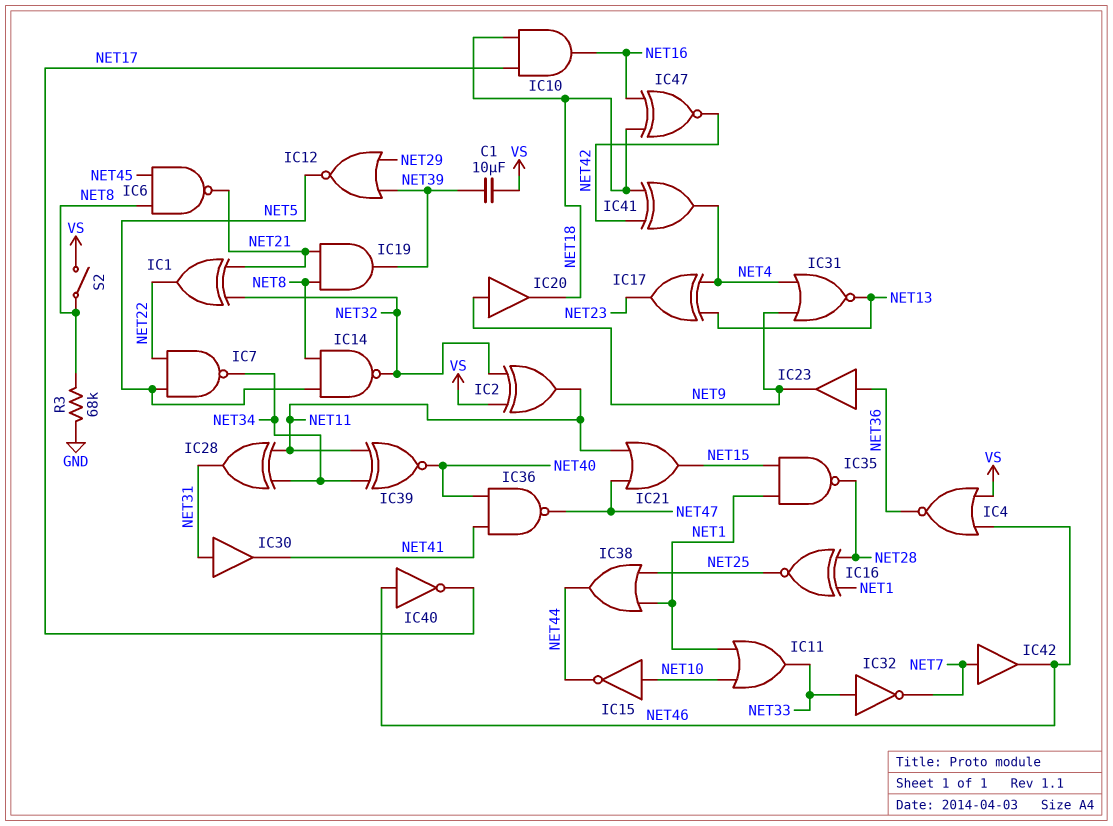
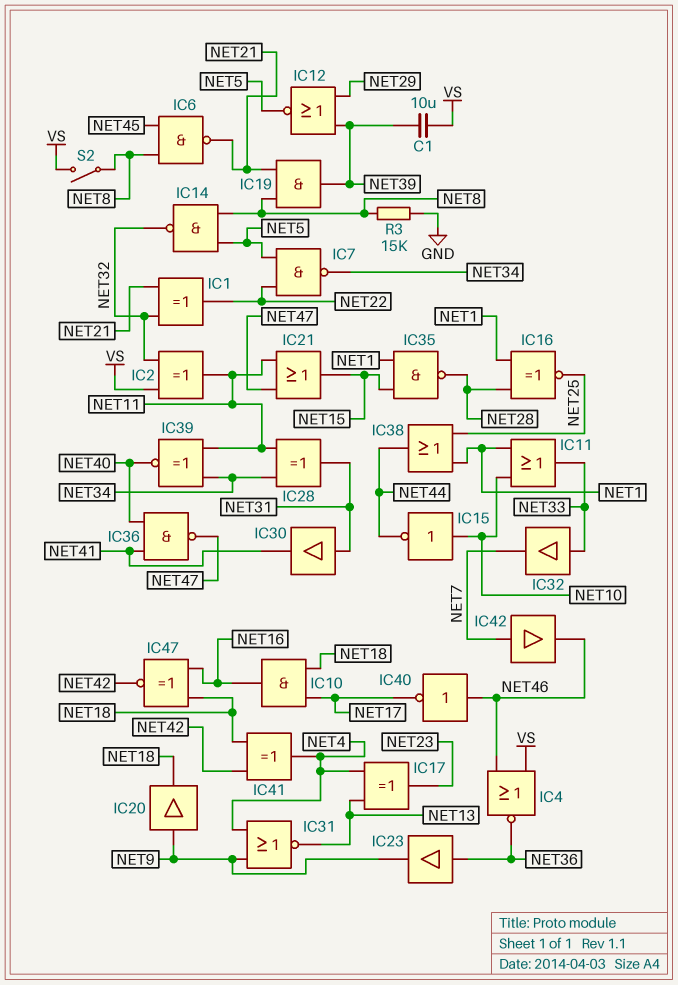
IC32: NOT (in NET33, out NET7) -> buffer (in NET33, out NET7)
R3: 68k (GND, NET8) -> 15k (GND, NET8)

